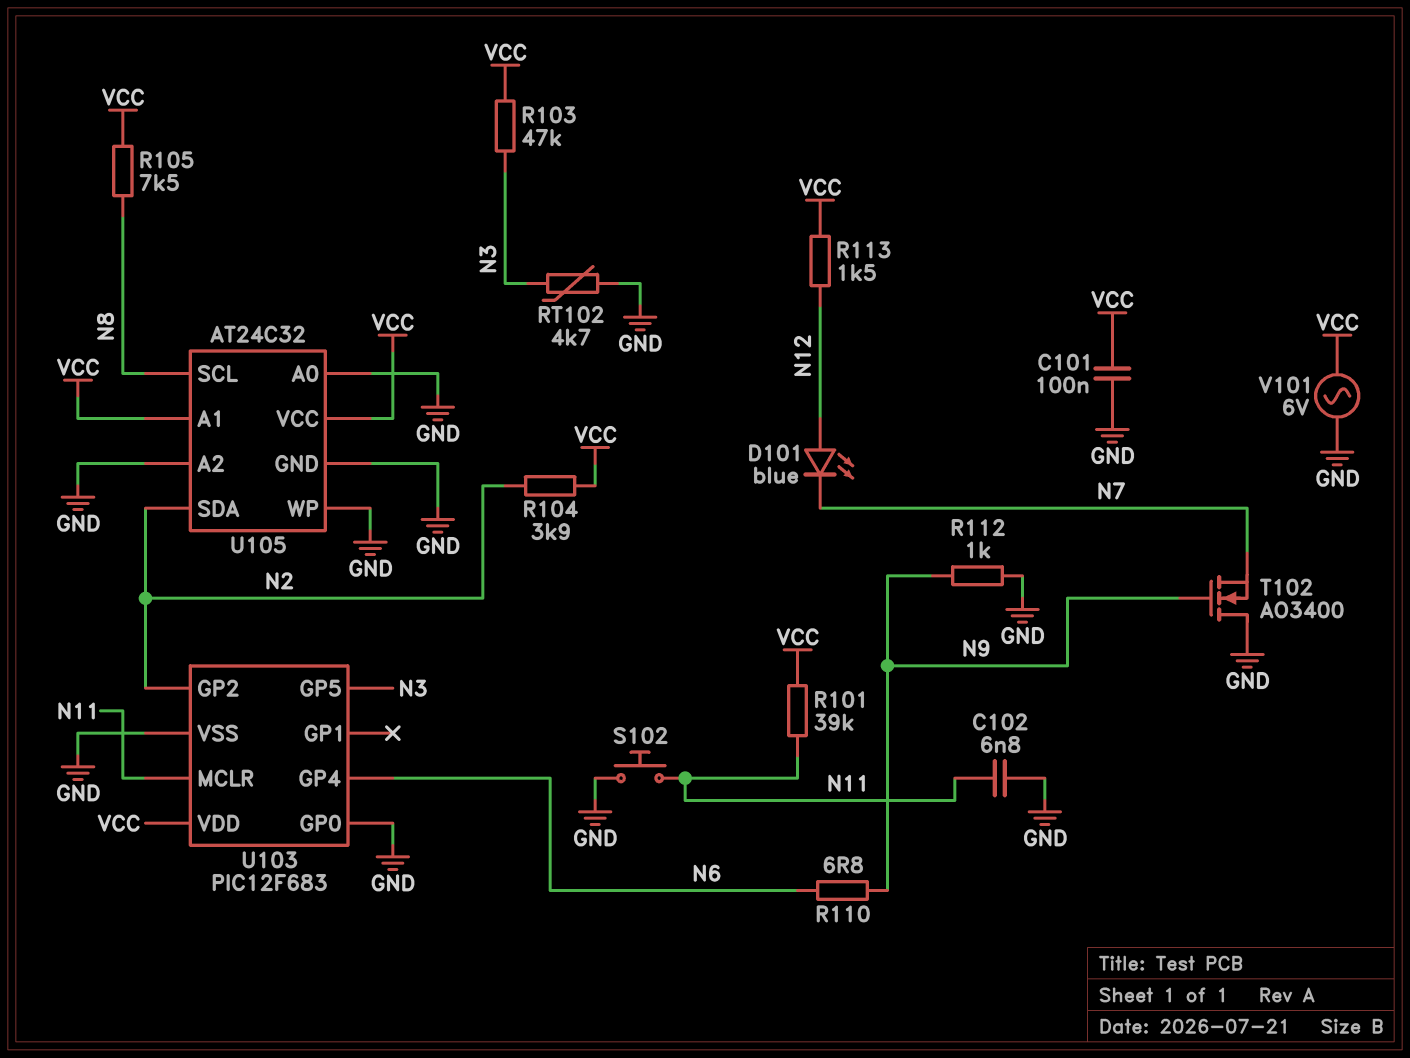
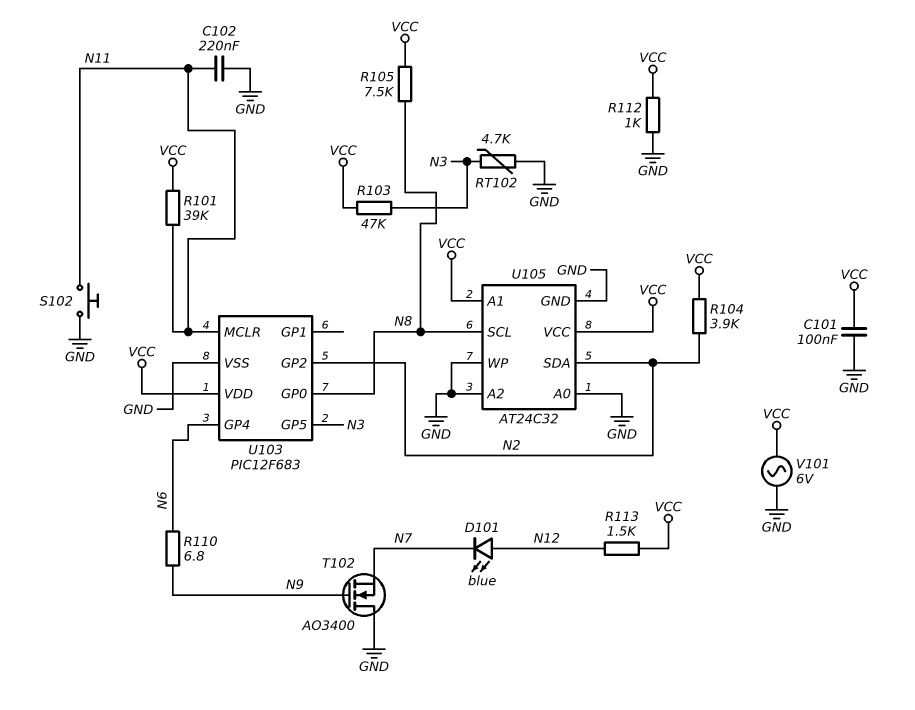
C102: 6.8nF (GND, N11) -> 220nF (GND, N11)
R112: 1k (GND, N9) -> 1k (GND, VCC)
U103 pin GP0: GND -> N8

